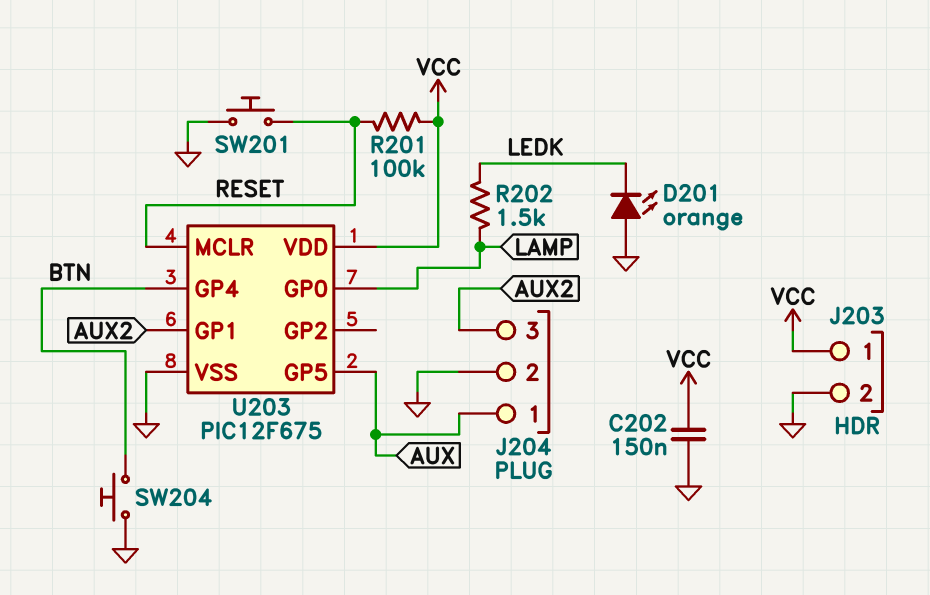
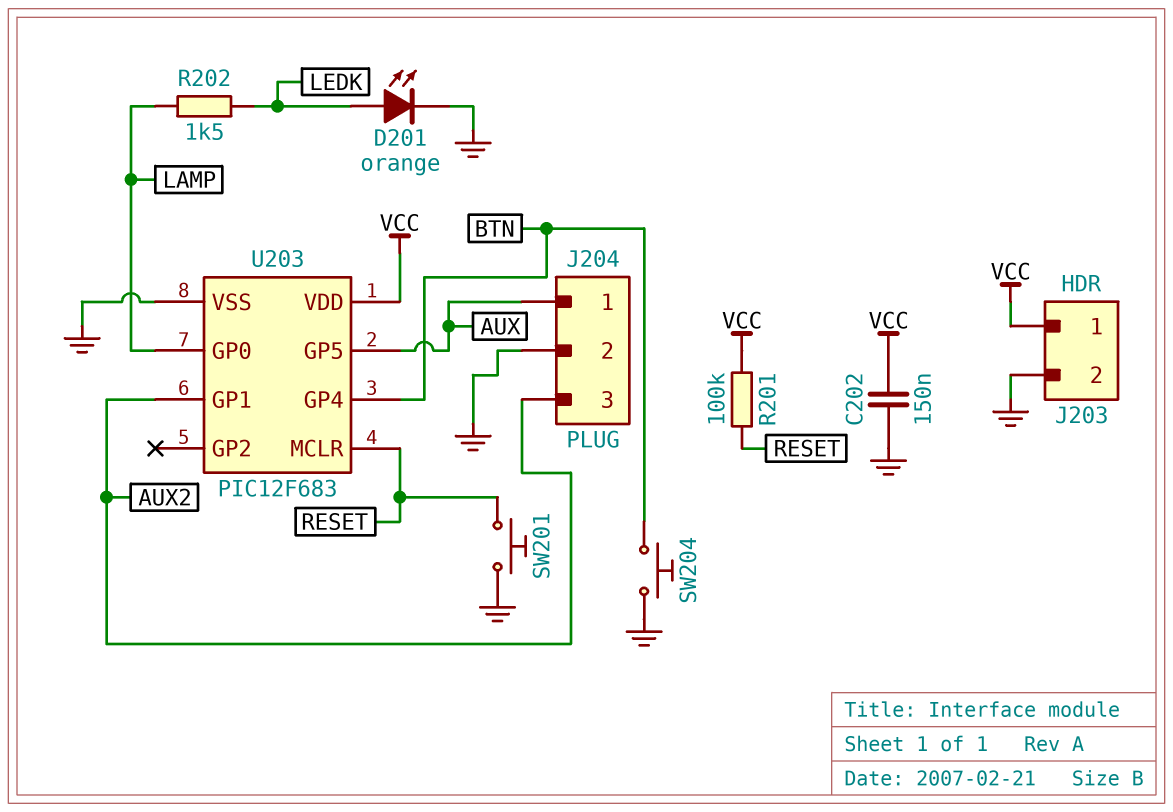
D201: LED orange (A GND, K LEDK) -> LED orange (A LEDK, K GND)
U203: PIC12F675 -> PIC12F683

